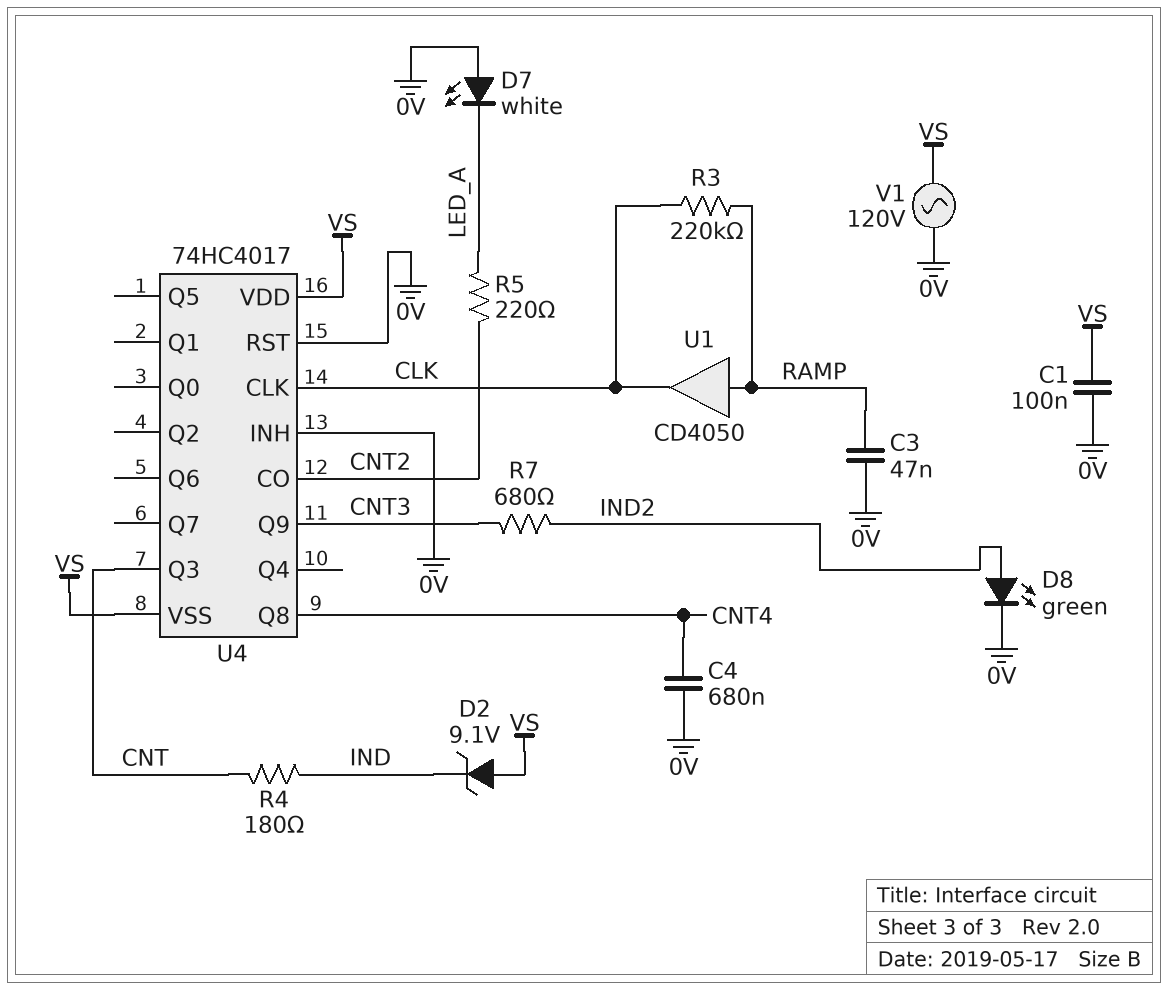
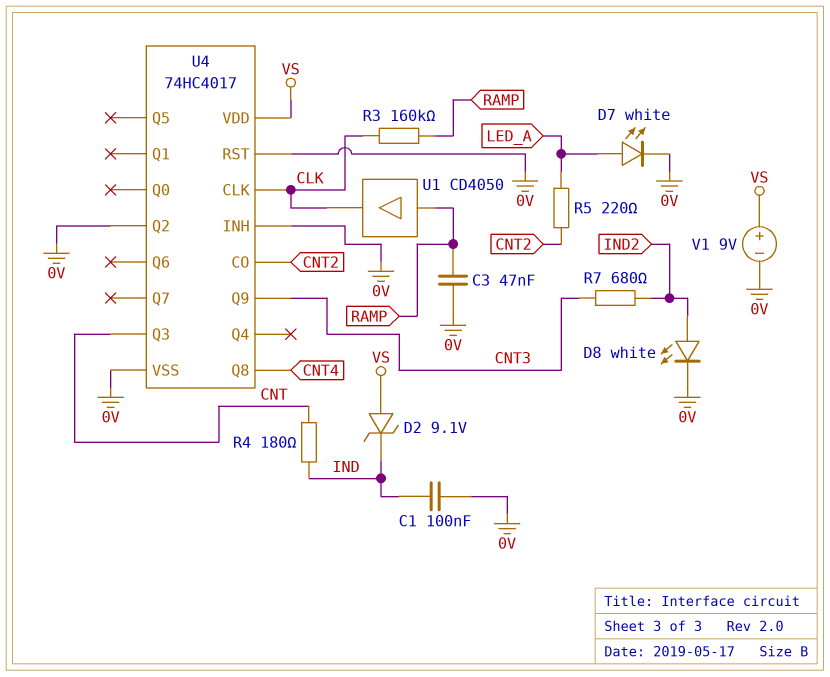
C1: 100nF (0V, VS) -> 100nF (0V, IND)
C4: 680nF (0V, CNT4) -> none
D7: LED white (A 0V, K LED_A) -> LED white (A LED_A, K 0V)
D8: LED green (A IND2, K 0V) -> LED white (A IND2, K 0V)
R3: 220k (CLK, RAMP) -> 160k (CLK, RAMP)
U4 pin Q2: none -> 0V
U4 pin VSS: VS -> 0V
V1: AC 120V (0V, VS) -> 9V (plus VS, minus 0V)

